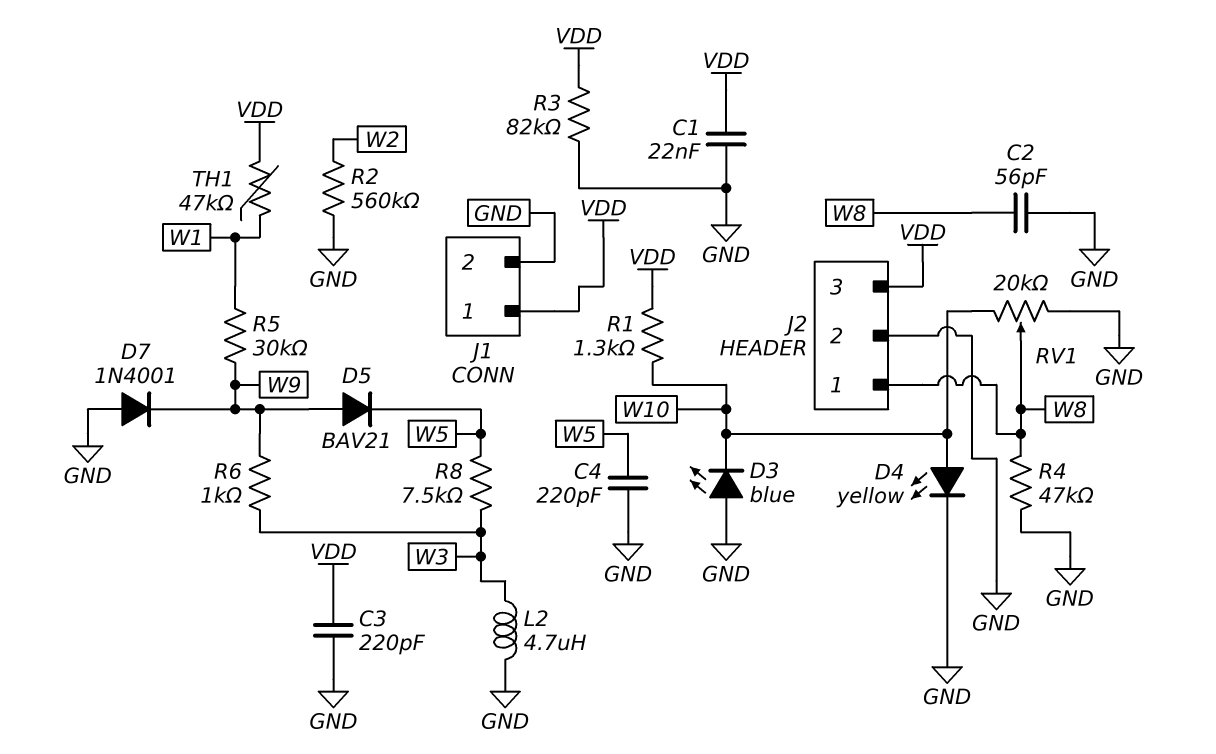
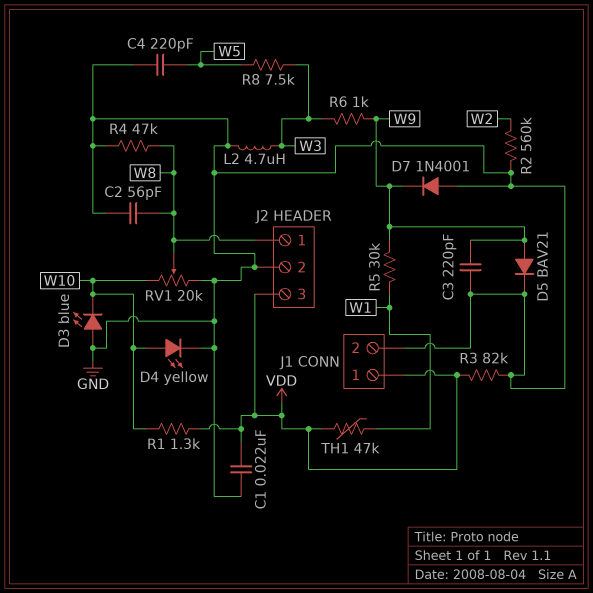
C3: 220pF (GND, VDD) -> 220pF (GND, W9)
D5: diode BAV21 (A W9, K W5) -> diode BAV21 (A W9, K GND)

